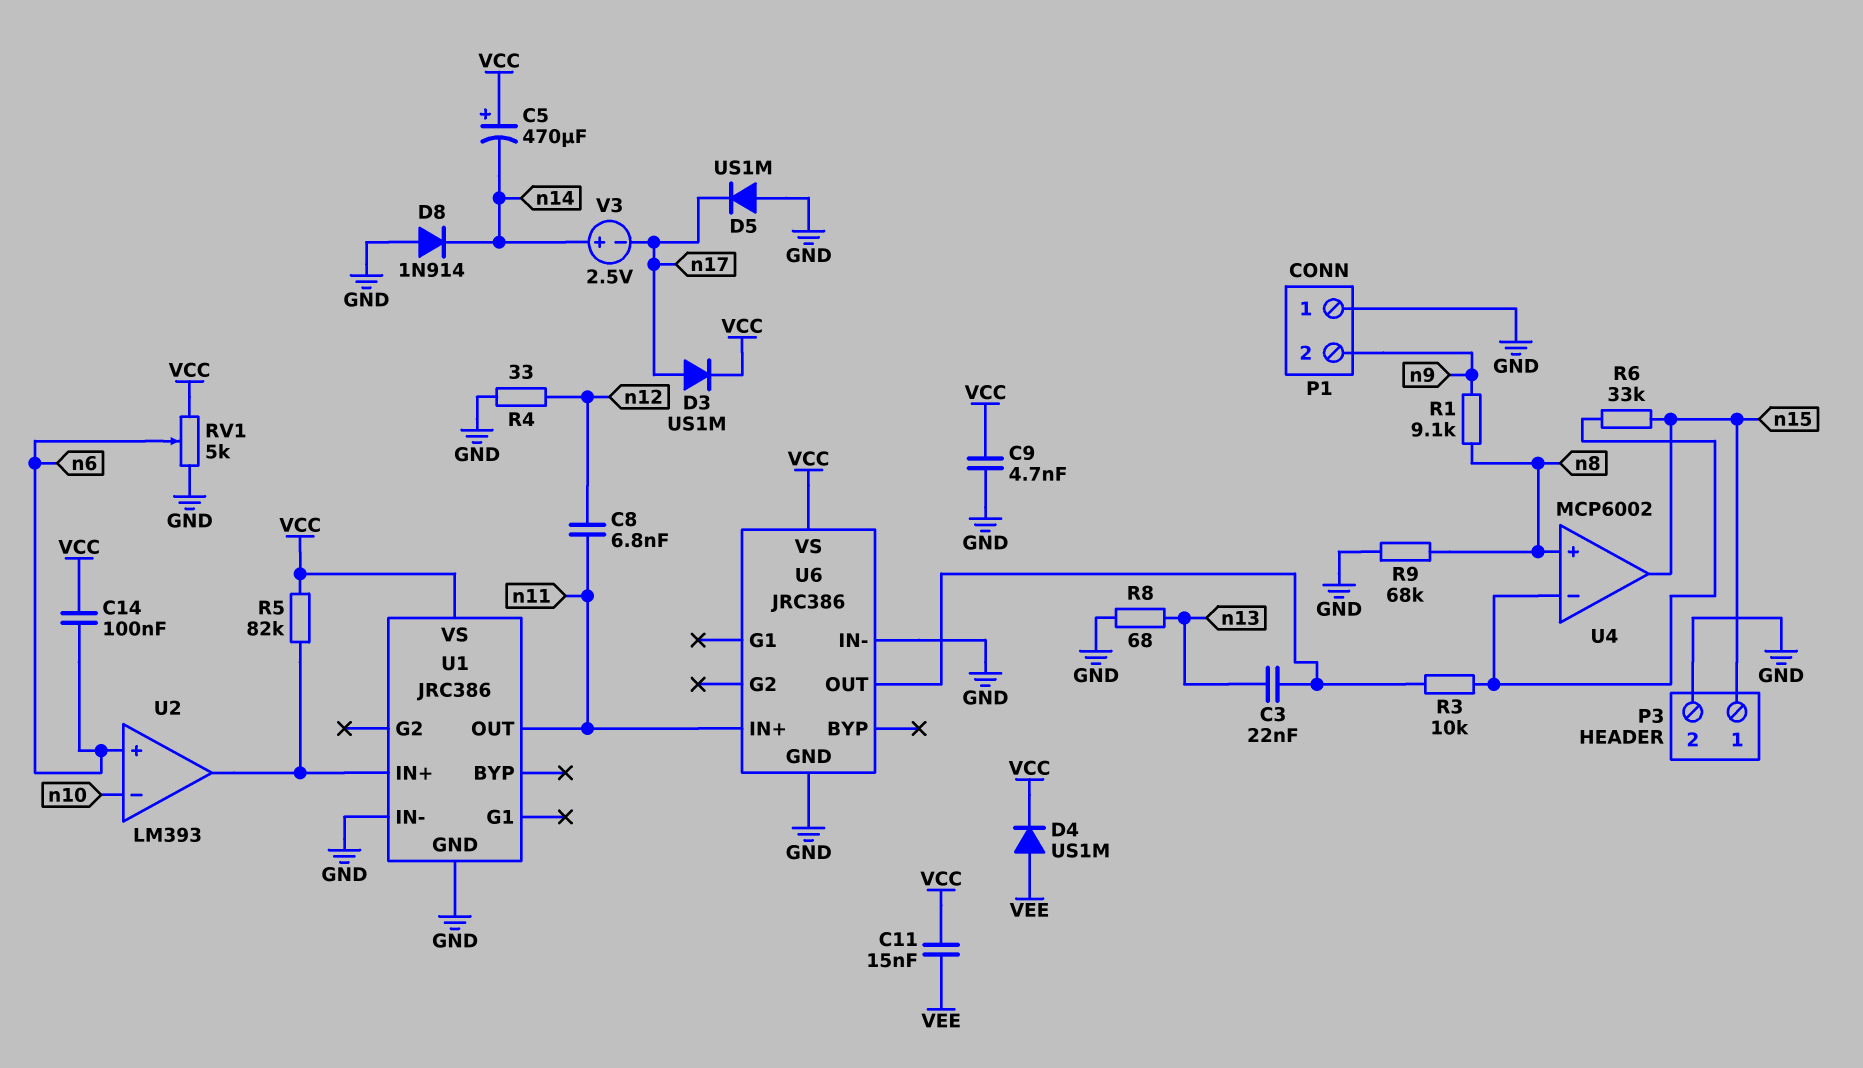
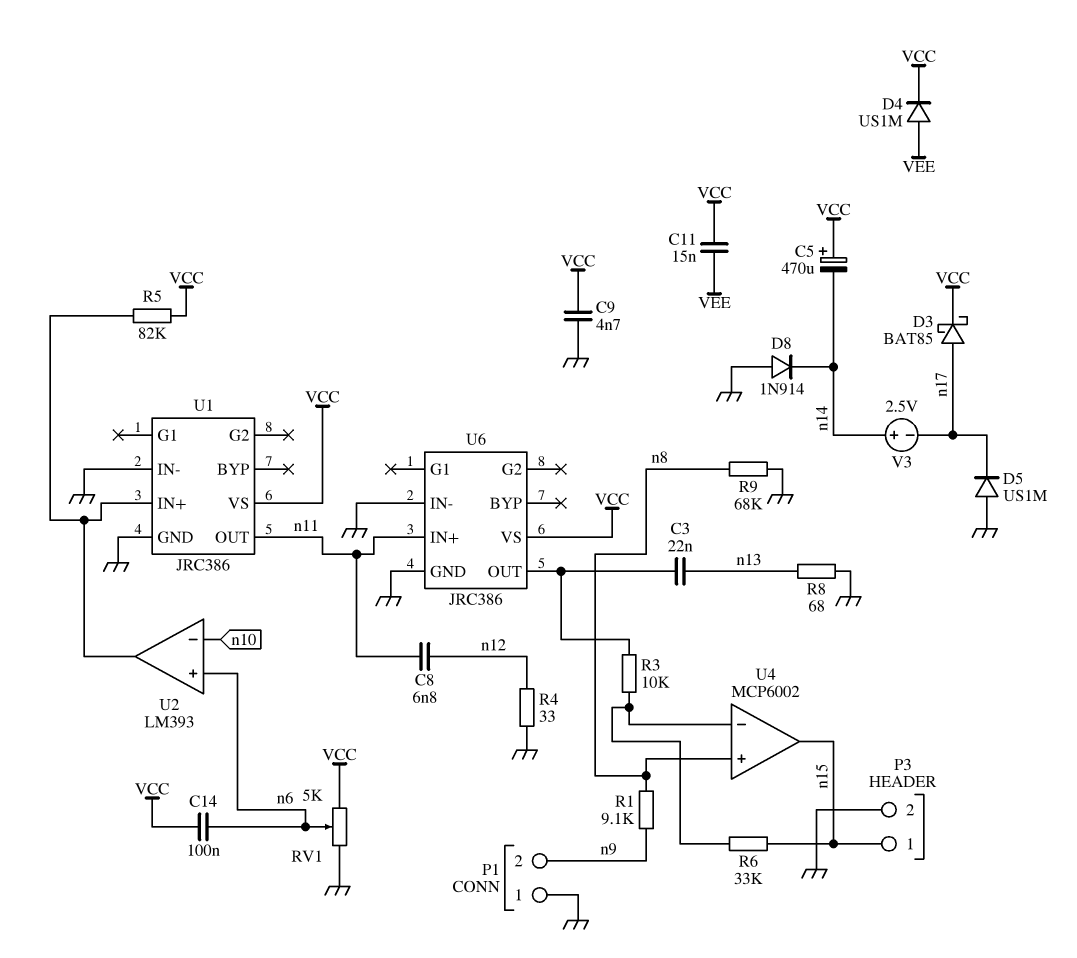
D3: diode US1M (A n17, K VCC) -> schottky BAT85 (A n17, K VCC)

